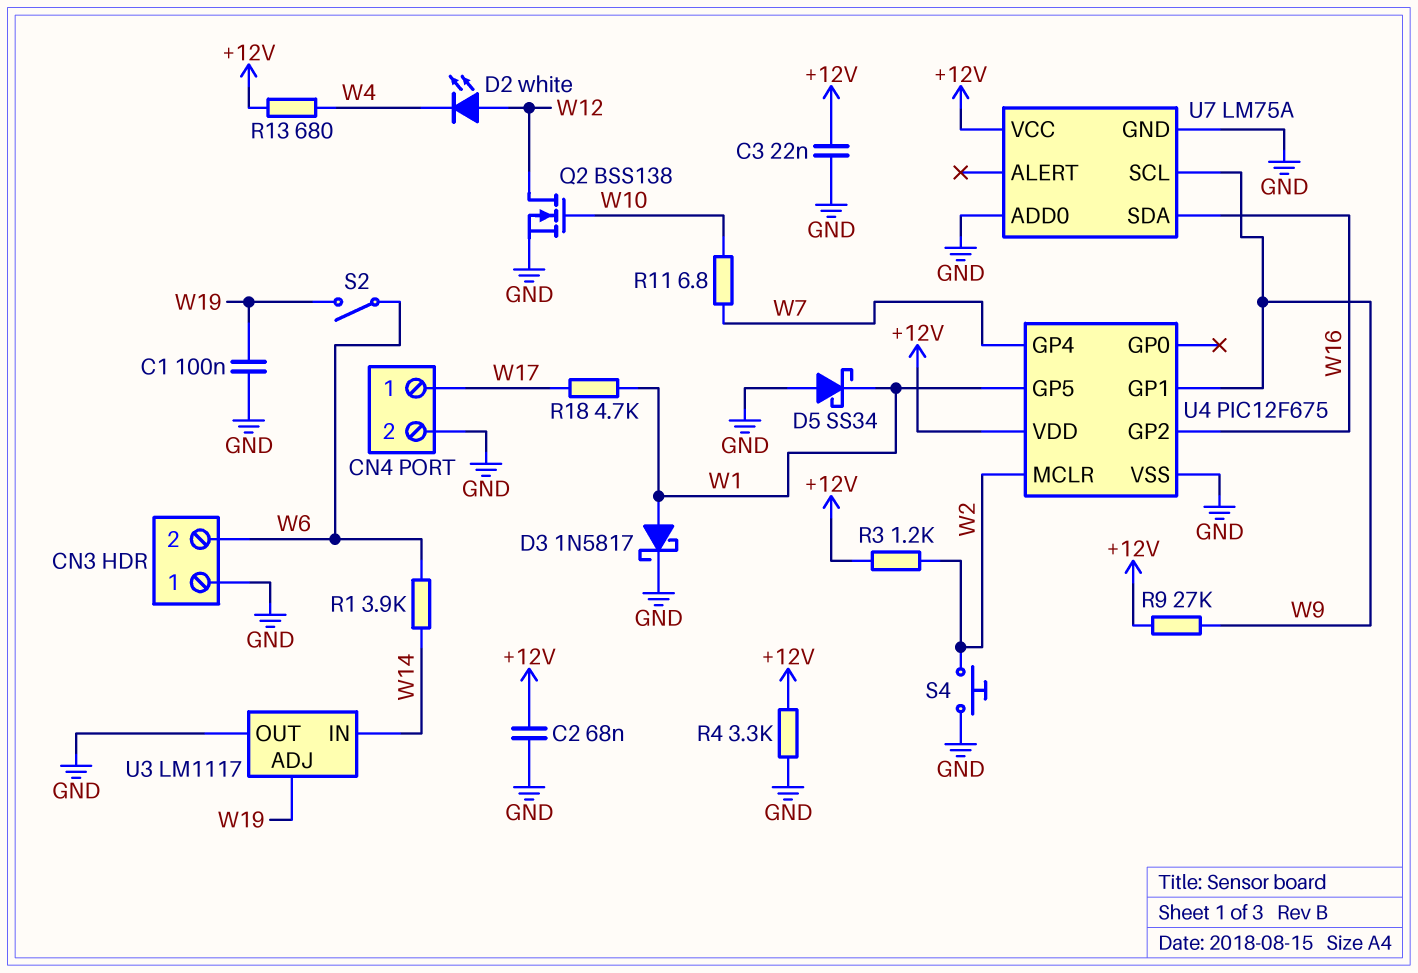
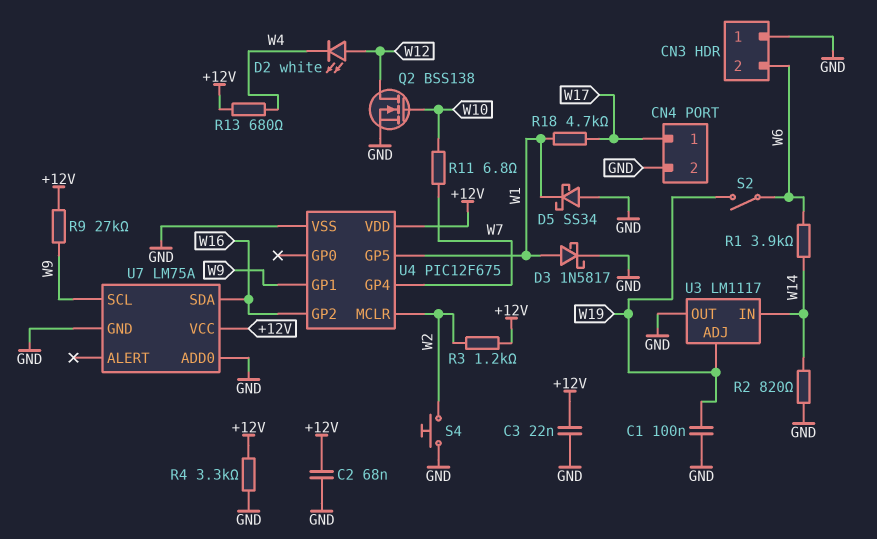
R2: none -> 820 (GND, W14)

